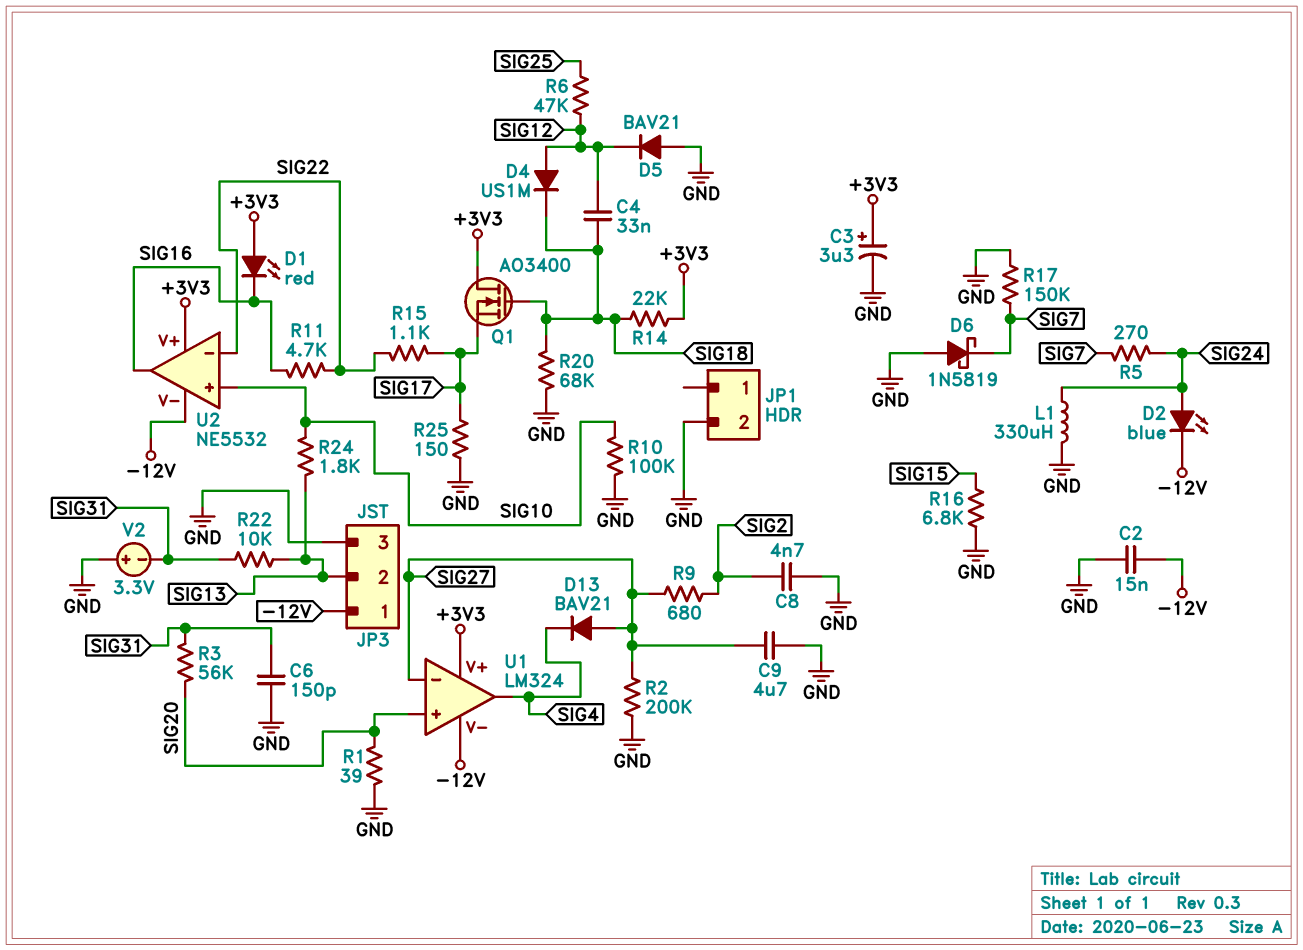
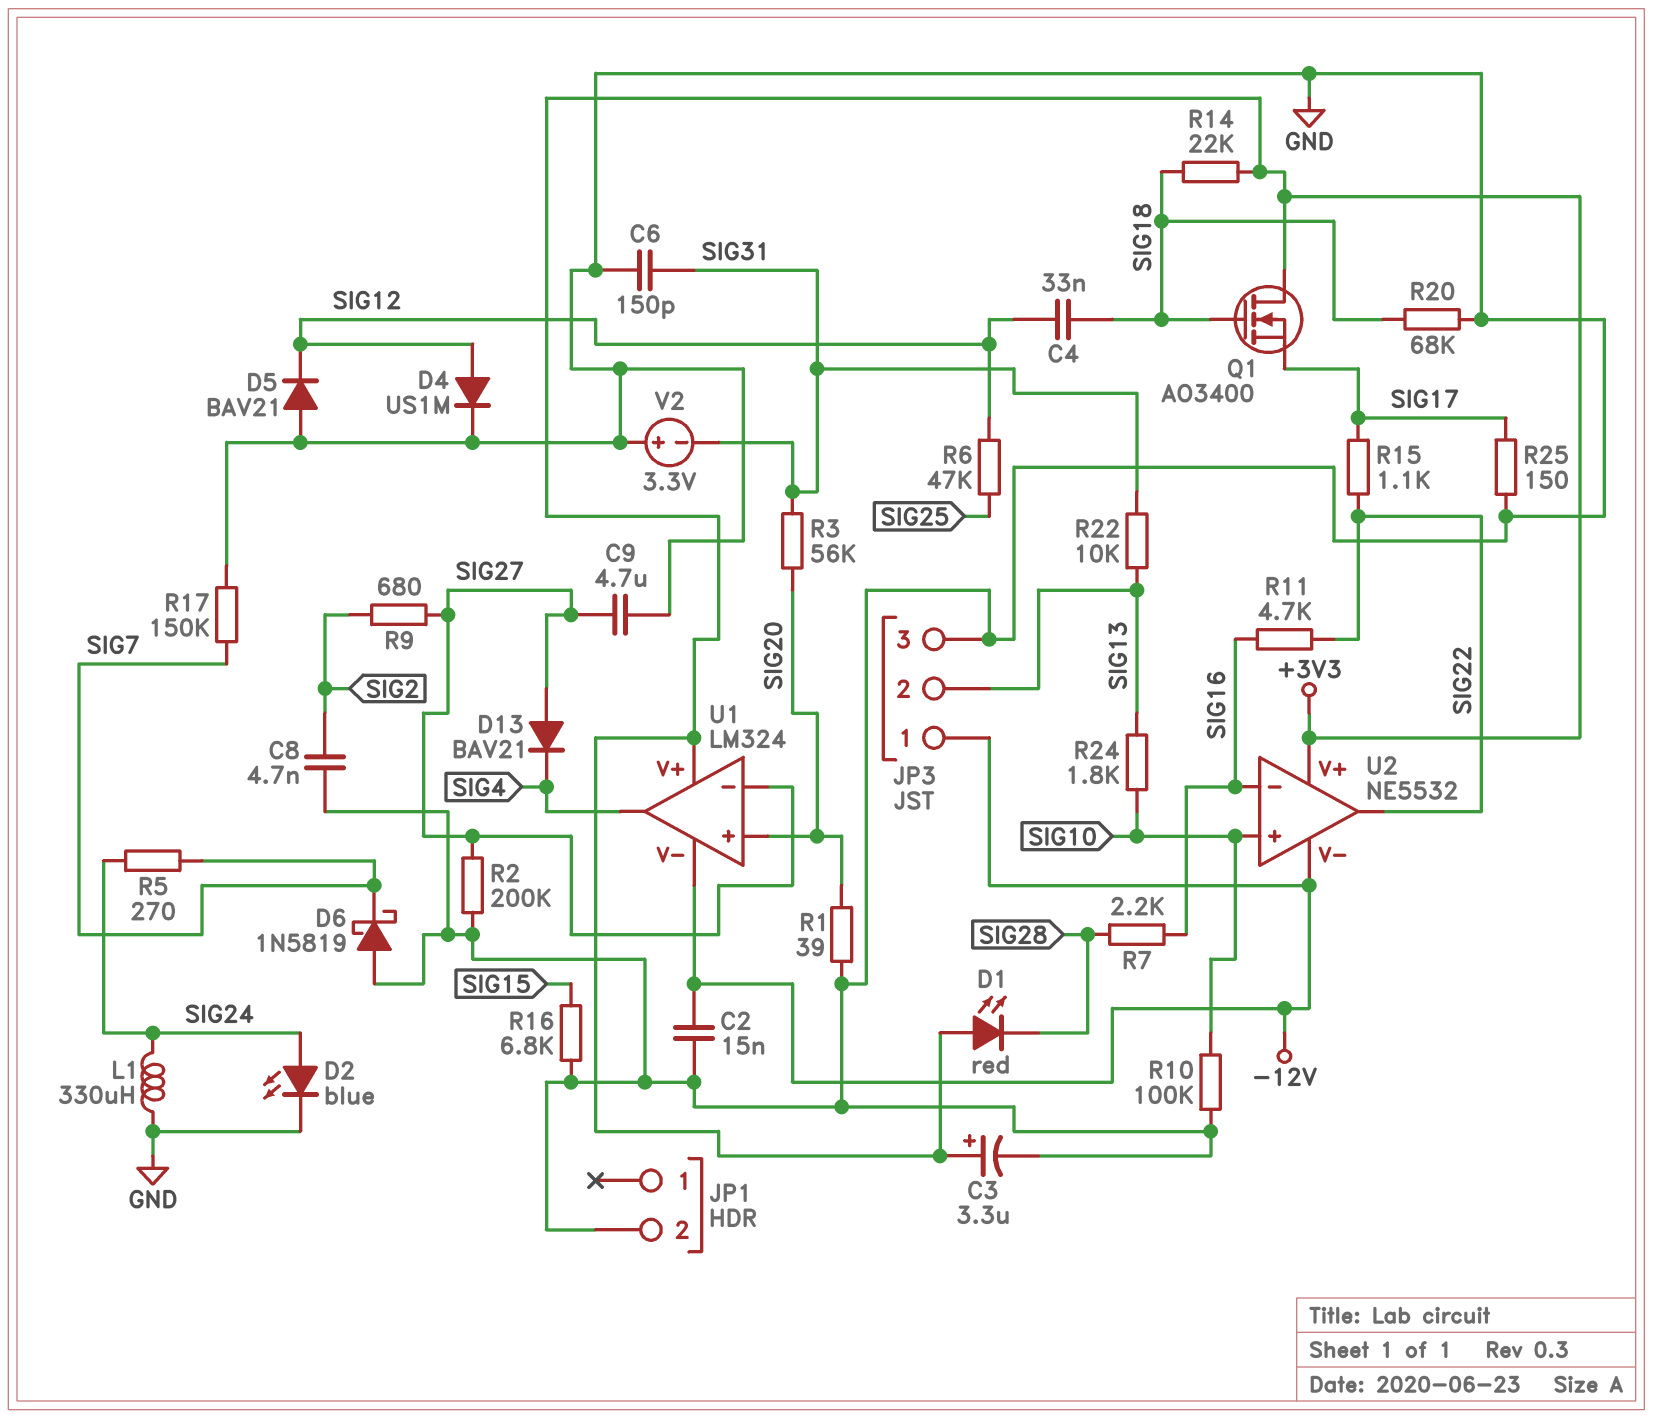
D1: LED red (A +3V3, K SIG16) -> LED red (A +3V3, K SIG28)
D2: LED blue (A SIG24, K -12V) -> LED blue (A SIG24, K GND)
D4: diode US1M (A SIG12, K SIG18) -> diode US1M (A SIG12, K GND)
R7: none -> 2.2k (SIG16, SIG28)
U2 pin in-: SIG22 -> SIG16
U2 pin out: SIG16 -> SIG22

